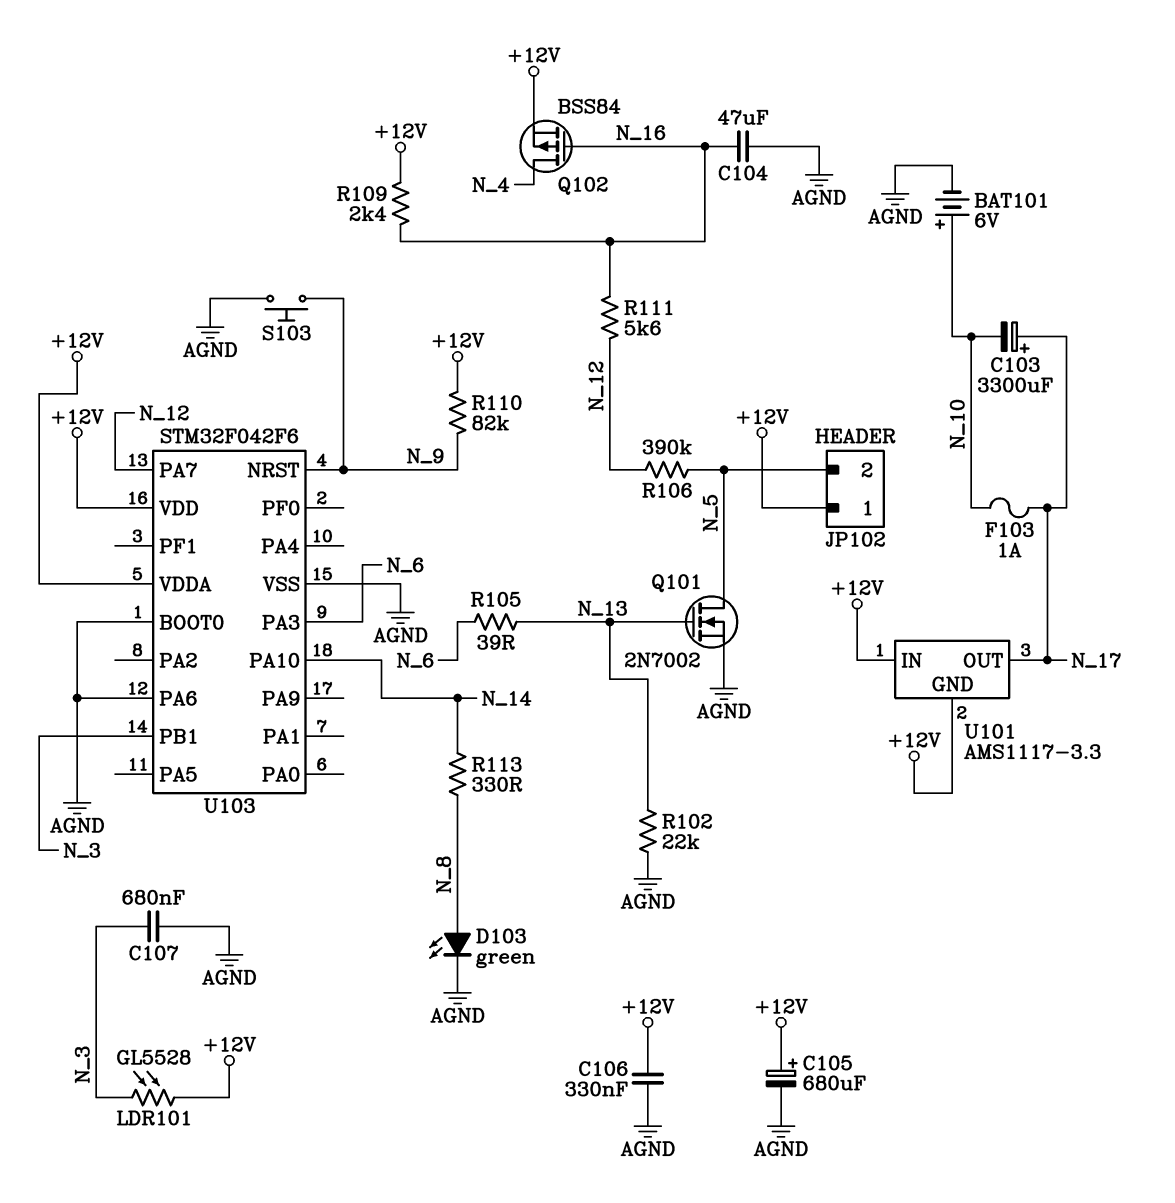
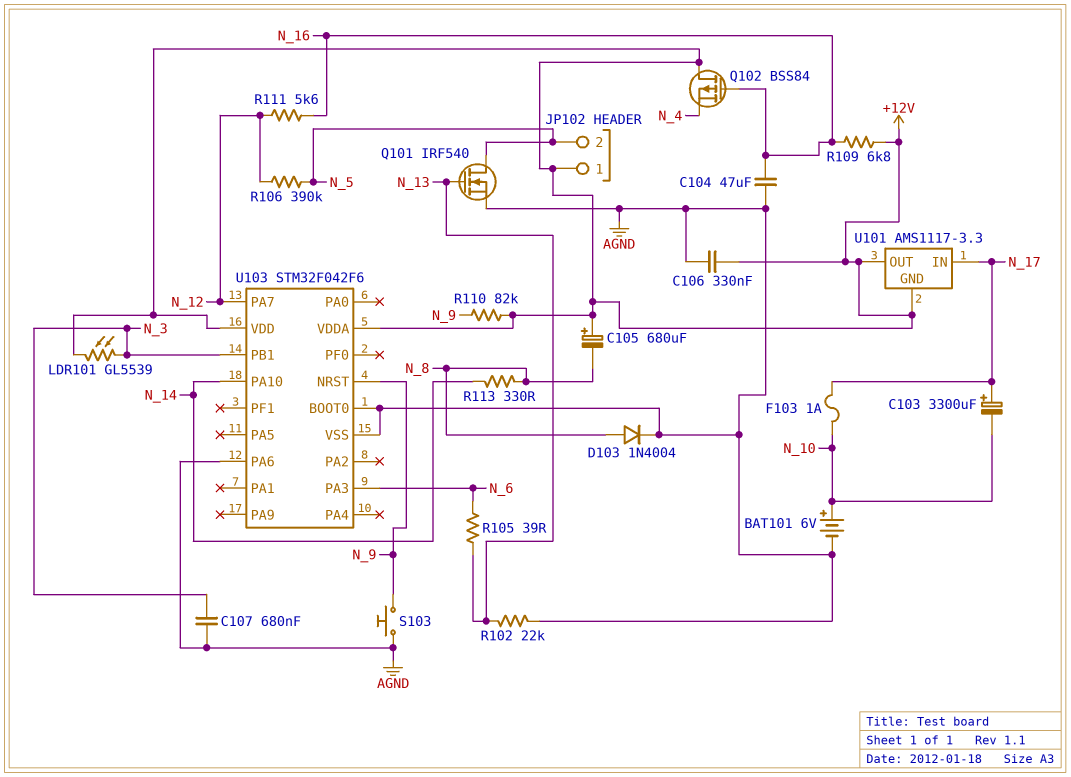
C105: 680uF (plus +12V, minus AGND) -> 680uF (plus +12V, minus N_8)
D103: LED green (A N_8, K AGND) -> diode 1N4004 (A N_8, K AGND)
LDR101: GL5528 (+12V, N_3) -> GL5539 (+12V, N_3)
Q101: NMOS 2N7002 (G N_13, D N_5, S AGND) -> NMOS IRF540 (G N_13, D N_5, S AGND)
Q102: PMOS BSS84 (G N_16, D N_4, S +12V) -> PMOS BSS84 (G N_16, D +12V, S N_4)
R109: 2.4k (+12V, N_16) -> 6.8k (+12V, N_16)
U101 pin IN: +12V -> N_17
U101 pin OUT: N_17 -> +12V

